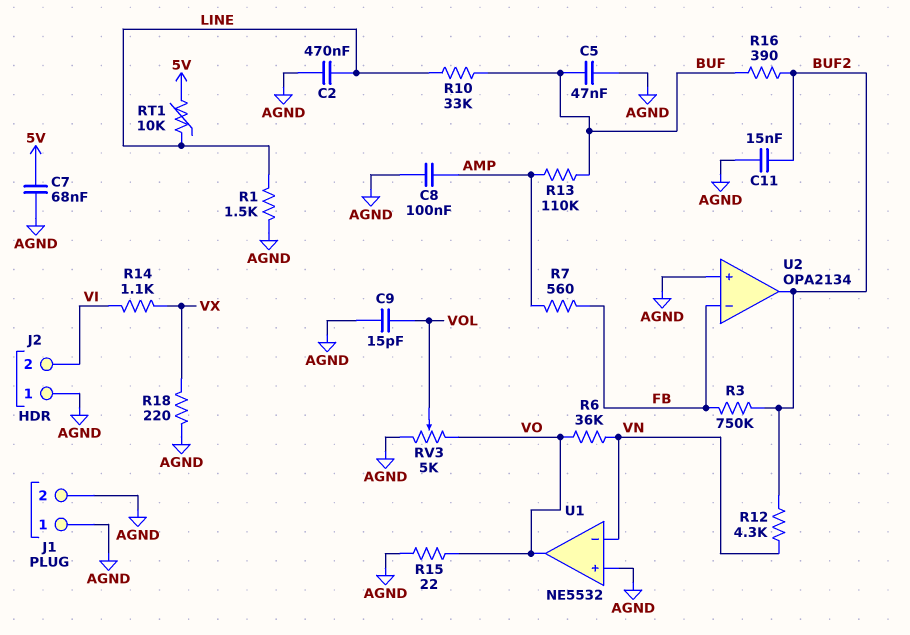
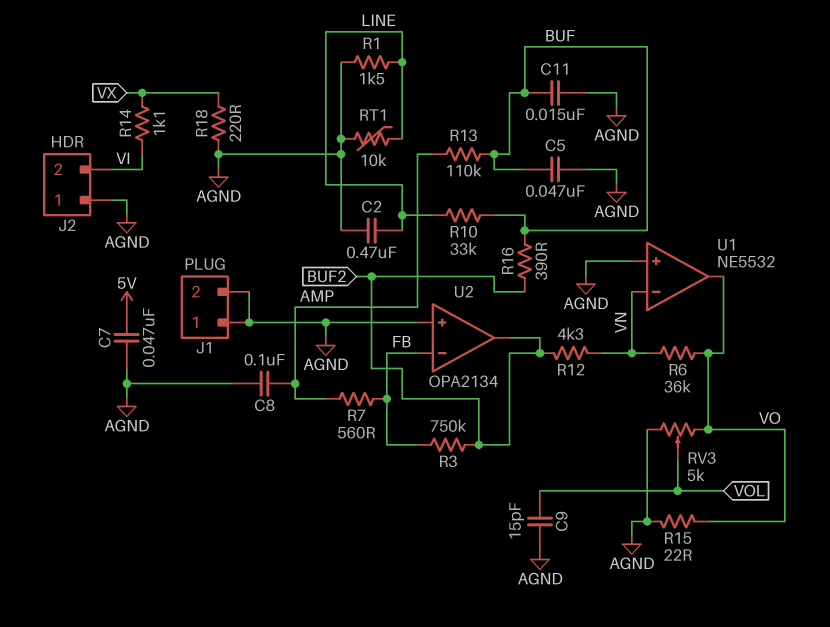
C7: 68nF (5V, AGND) -> 47nF (5V, AGND)
C11: 15nF (AGND, BUF2) -> 15nF (AGND, BUF)
RT1: 10k (5V, LINE) -> 10k (AGND, LINE)

